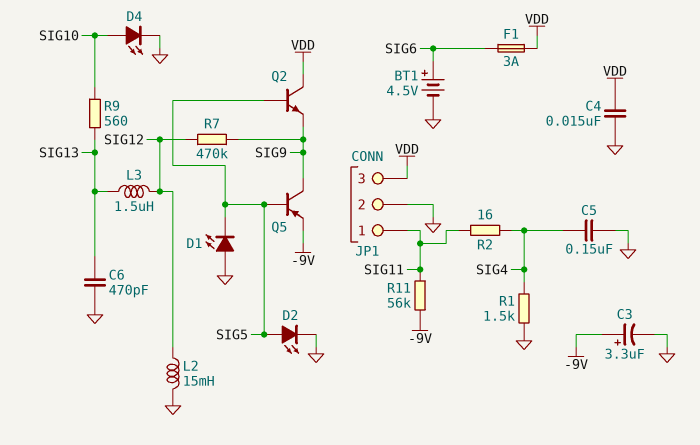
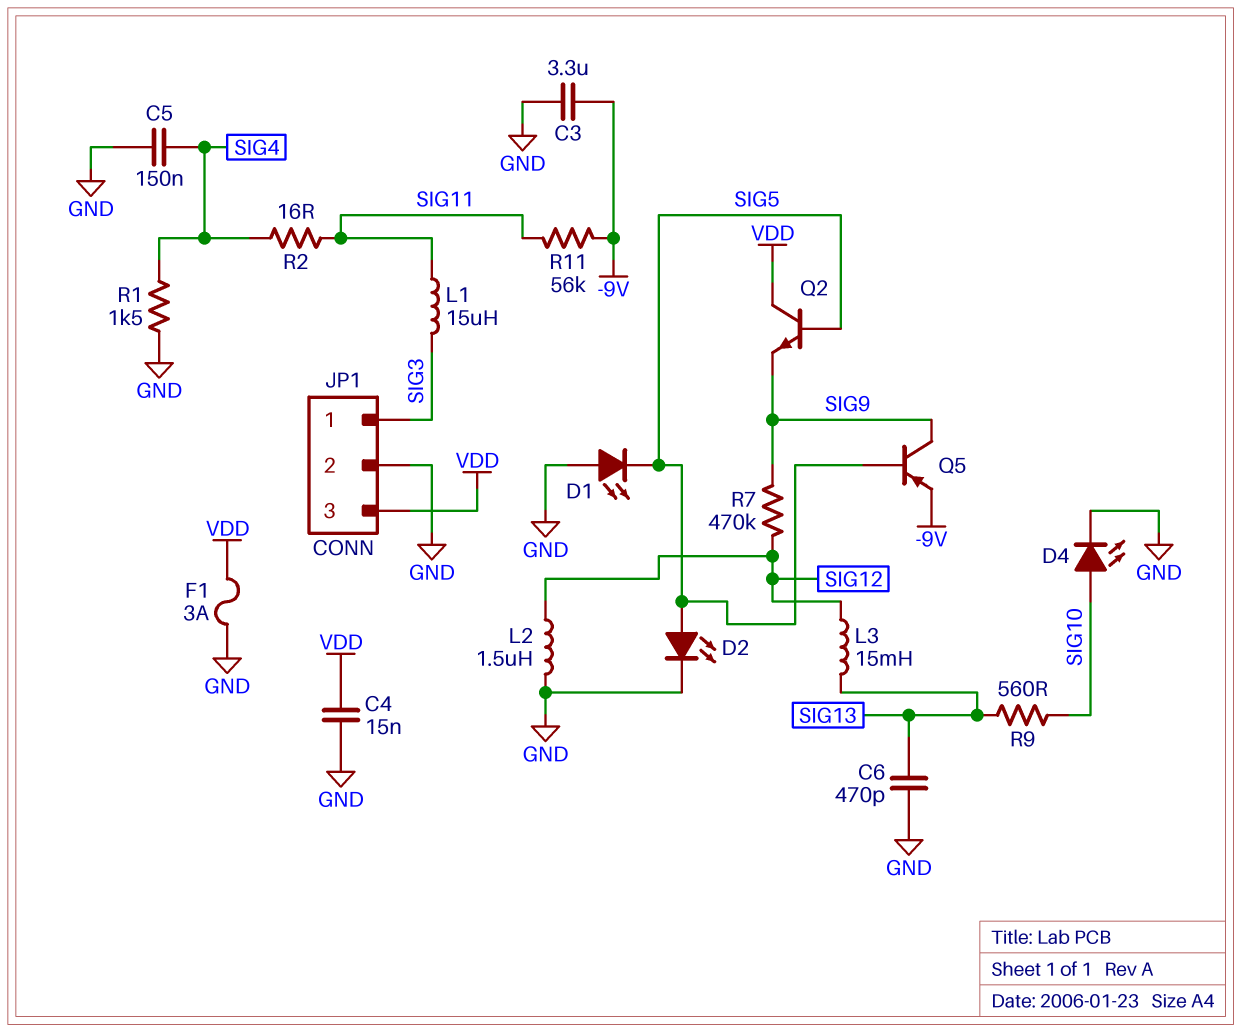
BT1: 4.5V (plus SIG6, minus GND) -> none
C3: 3.3uF (plus -9V, minus GND) -> 3.3uF (-9V, GND)
F1: 3A (SIG6, VDD) -> 3A (GND, VDD)
JP1 pin 1: SIG11 -> SIG3
L1: none -> 15uH (SIG3, SIG11)
L2: 15mH (GND, SIG12) -> 1.5uH (GND, SIG12)
L3: 1.5uH (SIG12, SIG13) -> 15mH (SIG12, SIG13)

